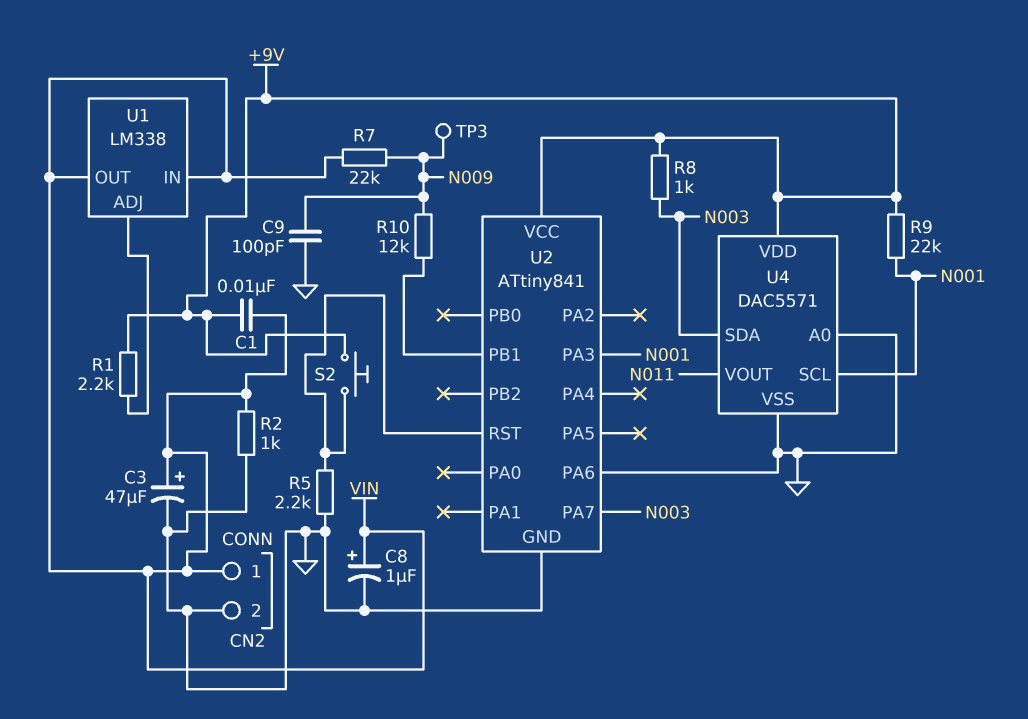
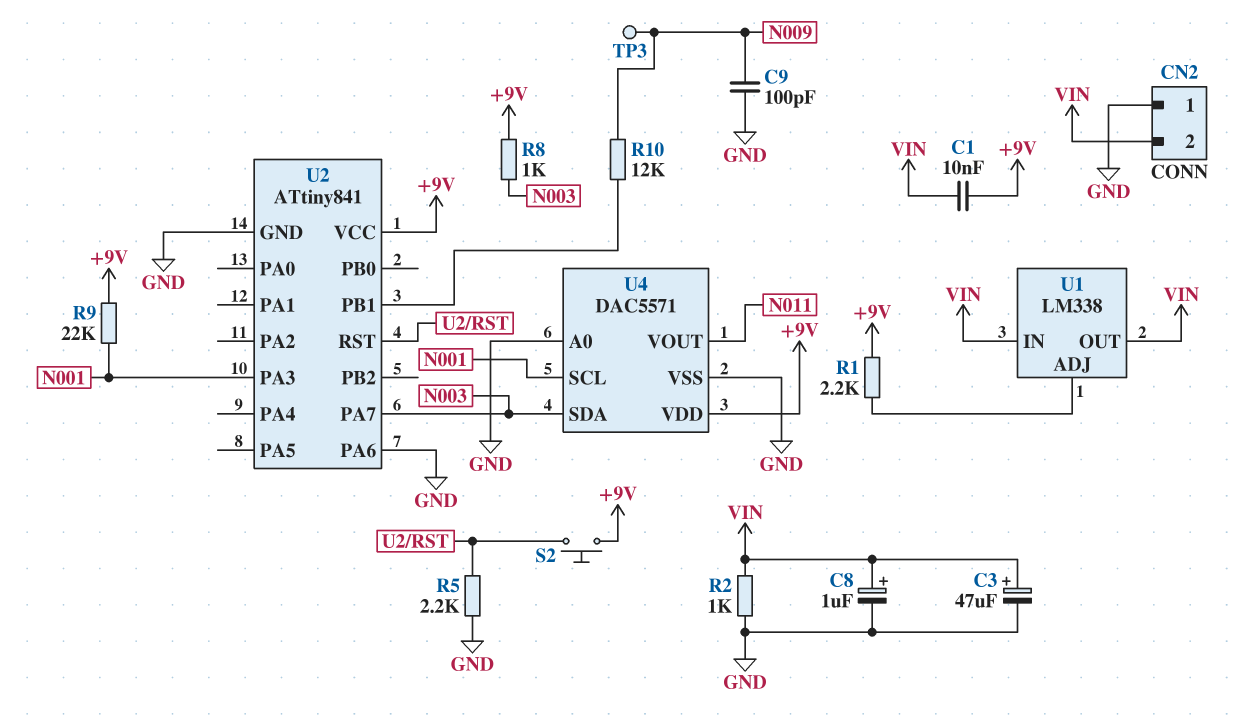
CN2 pin 1: VIN -> GND
CN2 pin 2: GND -> VIN
R7: 22k (N009, VIN) -> none

